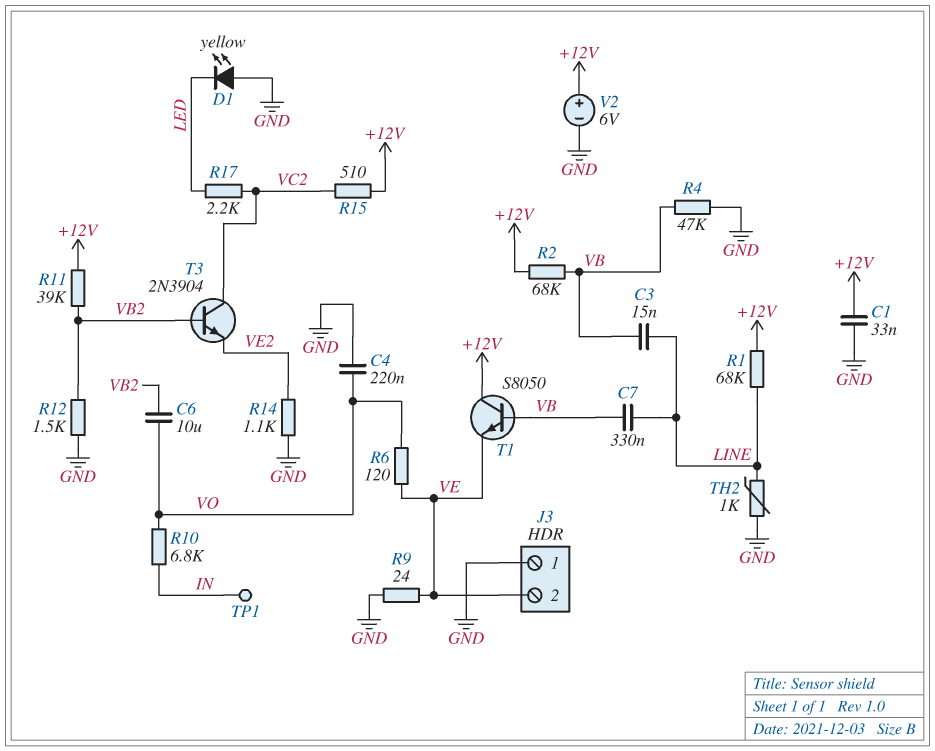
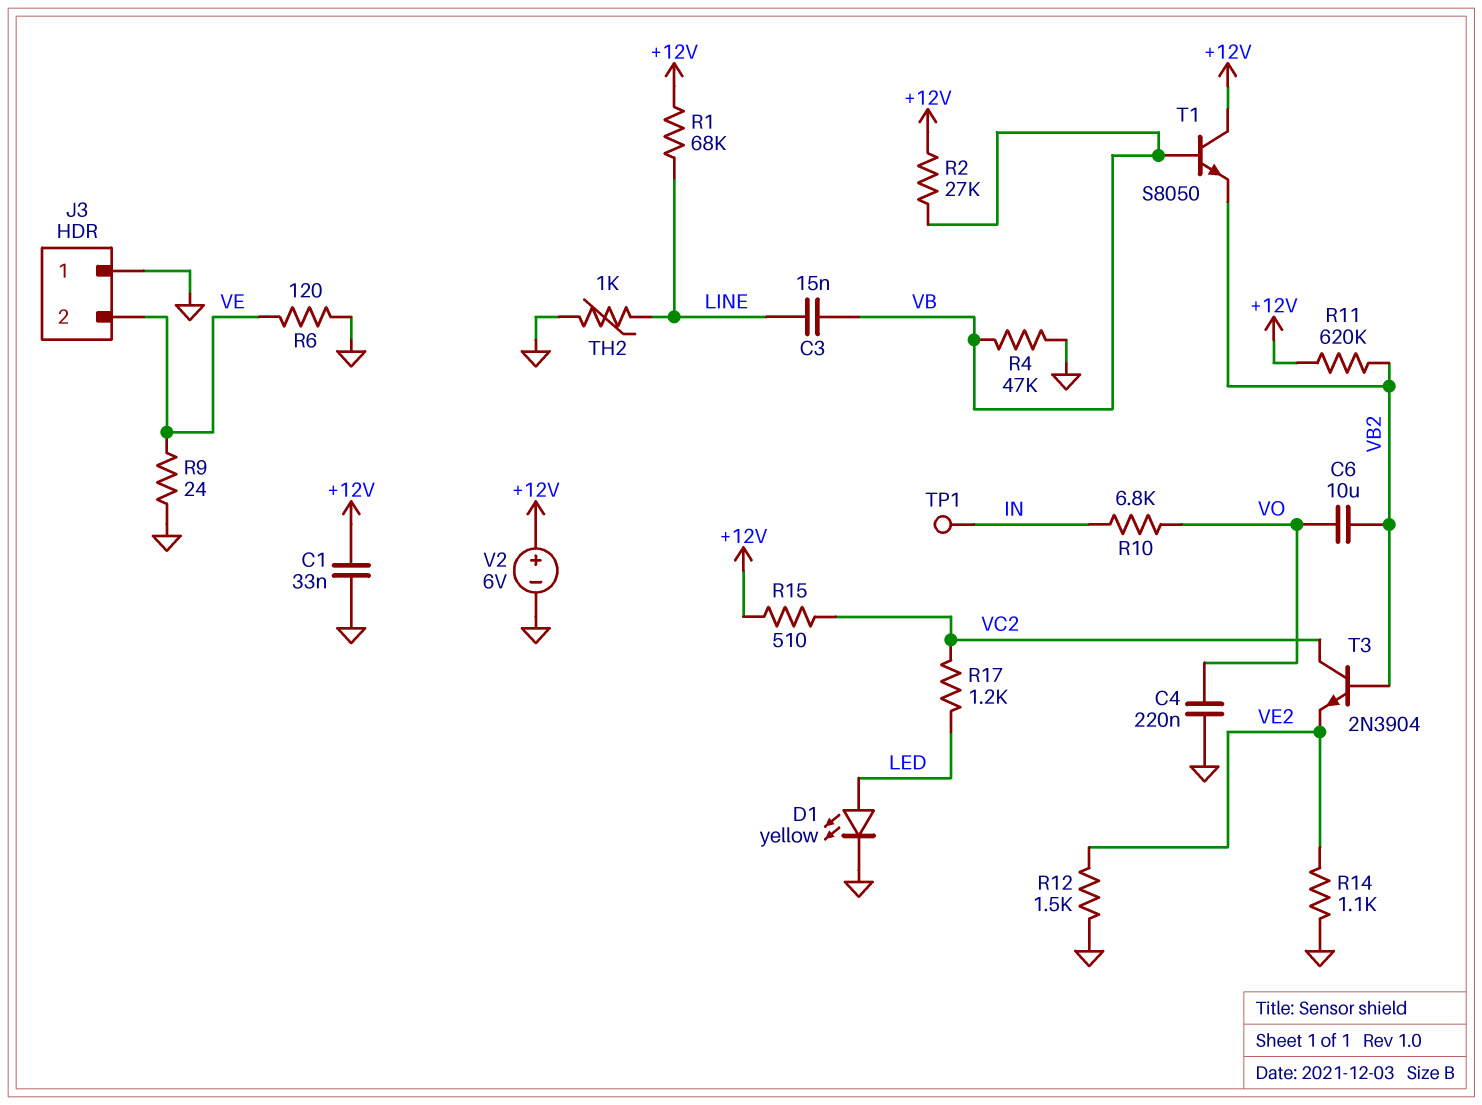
C7: 330nF (LINE, VB) -> none
D1: LED yellow (A GND, K LED) -> LED yellow (A LED, K GND)
R2: 68k (+12V, VB) -> 27k (+12V, VB)
R6: 120 (VE, VO) -> 120 (GND, VE)
R11: 39k (+12V, VB2) -> 620k (+12V, VB2)
R12: 1.5k (GND, VB2) -> 1.5k (GND, VE2)
R17: 2.2k (LED, VC2) -> 1.2k (LED, VC2)
T1: NPN S8050 (B VB, C +12V, E VE) -> NPN S8050 (B VB, C +12V, E VB2)

